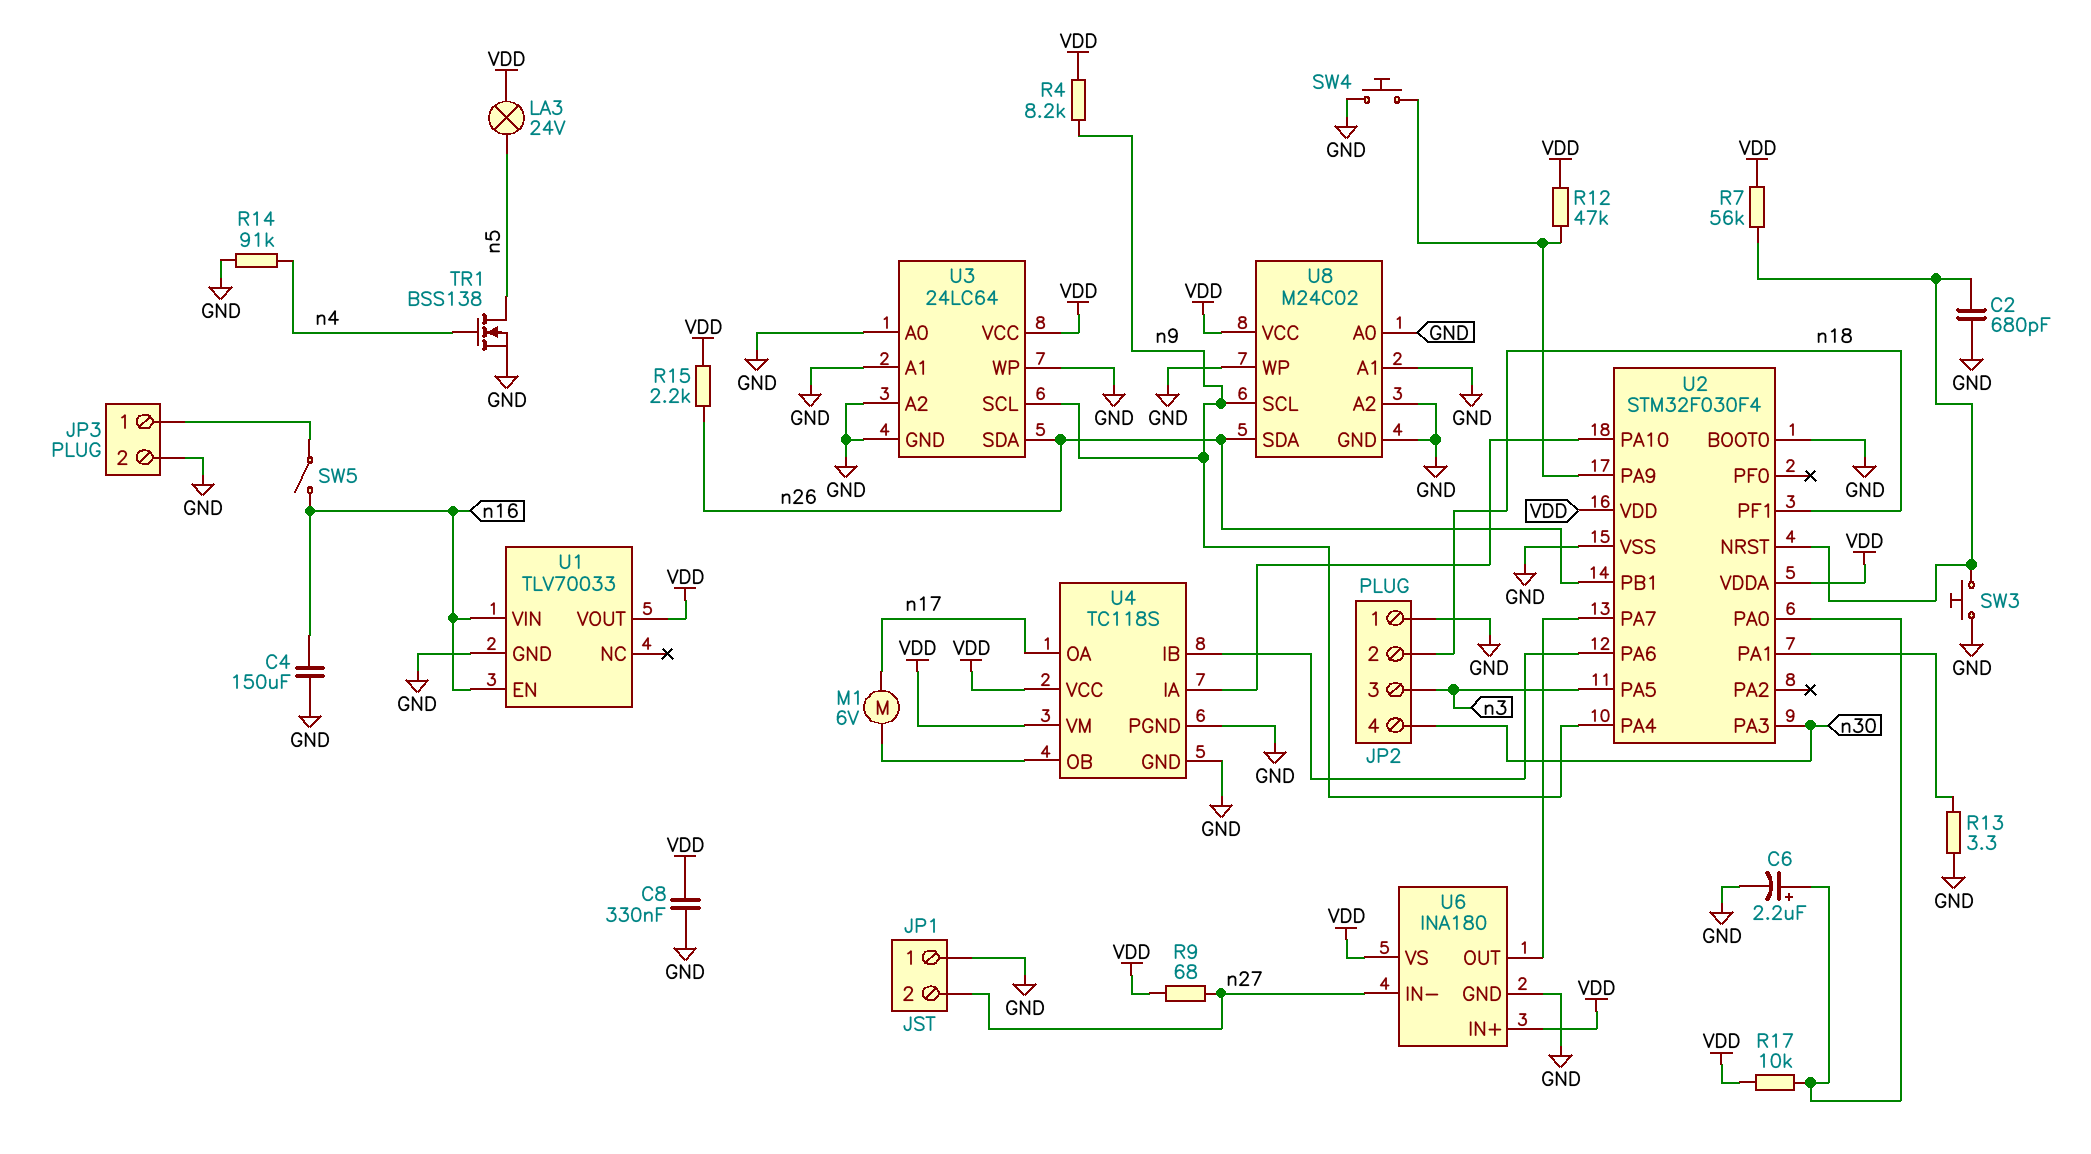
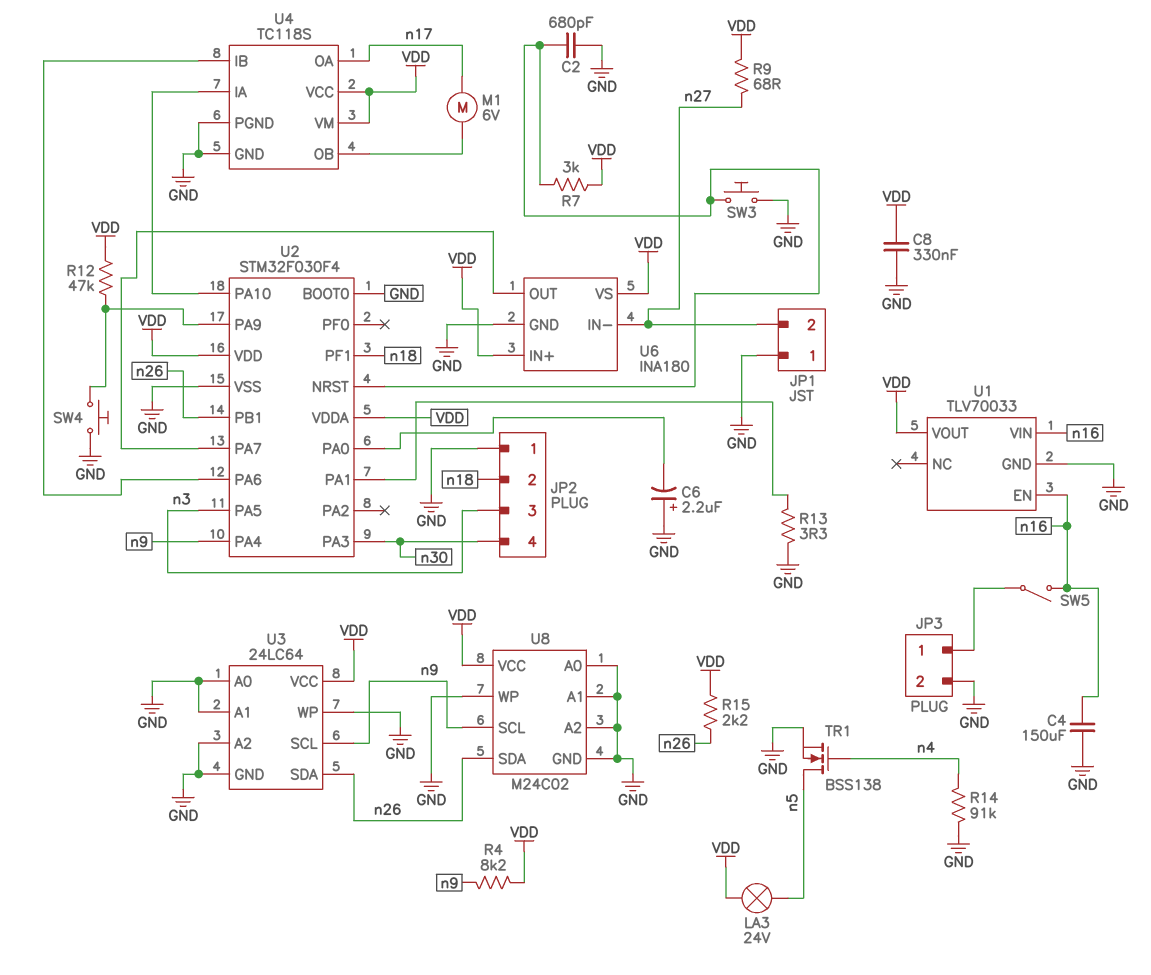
C6: 2.2uF (plus U2/PA0, minus GND) -> 2.2uF (plus GND, minus U2/PA0)
R7: 56k (U2/NRST, VDD) -> 3k (U2/NRST, VDD)
R17: 10k (U2/PA0, VDD) -> none

